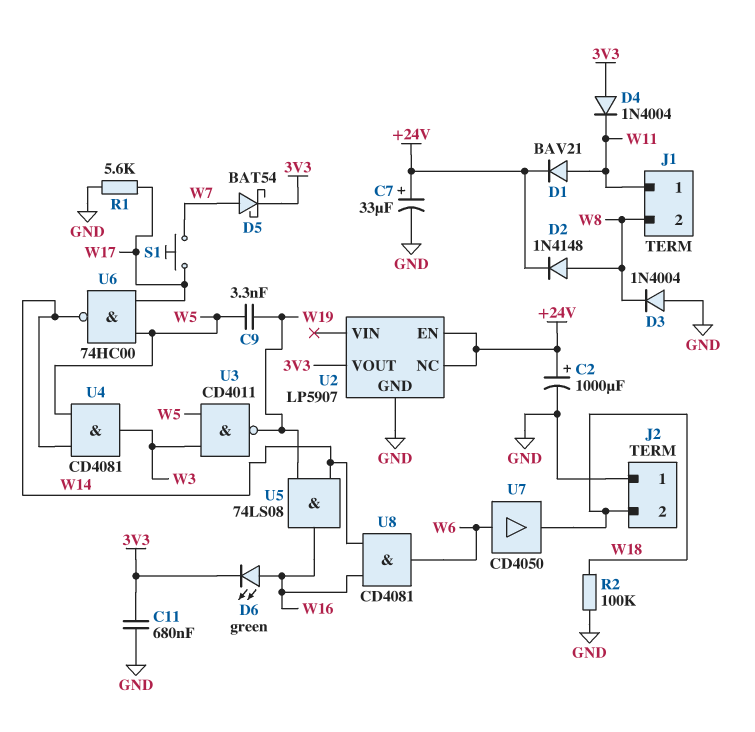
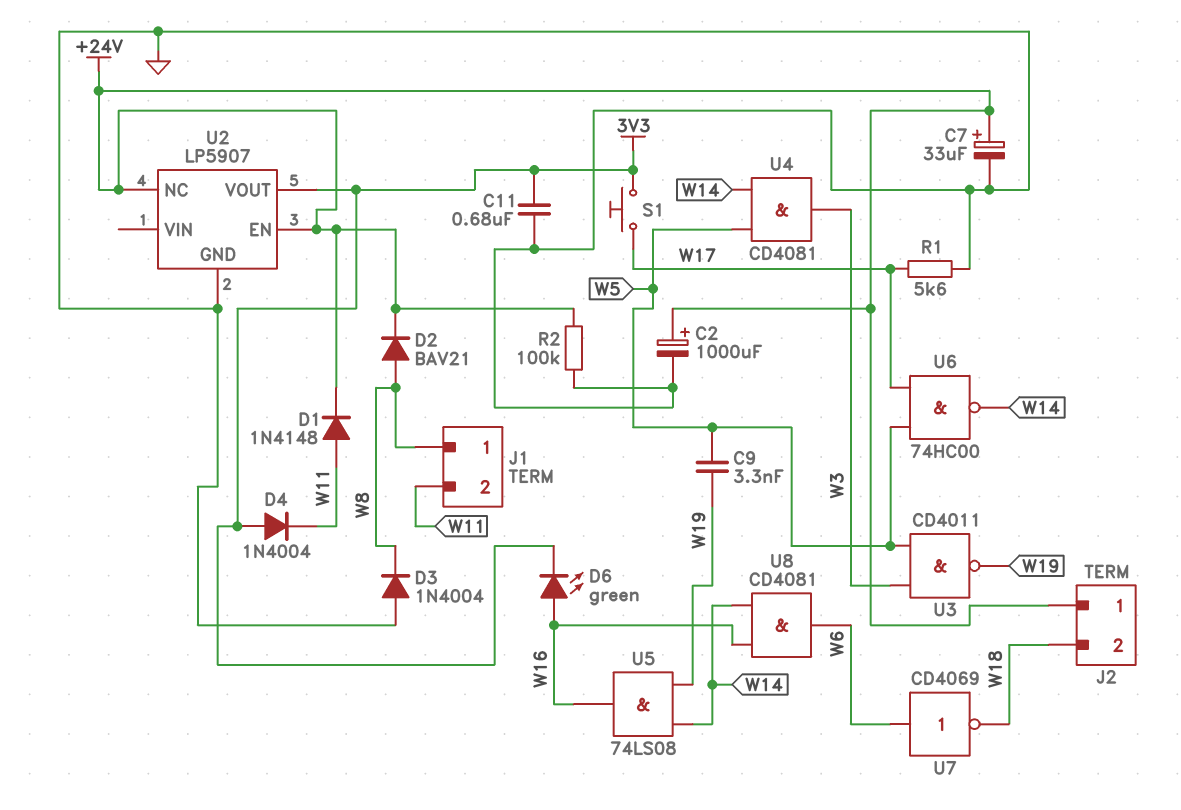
D1: diode BAV21 (A W11, K +24V) -> diode 1N4148 (A W11, K +24V)
D2: diode 1N4148 (A W8, K +24V) -> diode BAV21 (A W8, K +24V)
D5: schottky BAT54 (A W7, K 3V3) -> none
J1 pin 1: W11 -> W8
J1 pin 2: W8 -> W11
J2 pin 1: GND -> +24V
R2: 100k (GND, W18) -> 100k (+24V, GND)
S1: button (W7, W17) -> button (3V3, W17)
U7: buffer CD4050 (in W6, out W18) -> NOT CD4069 (in W6, out W18)

